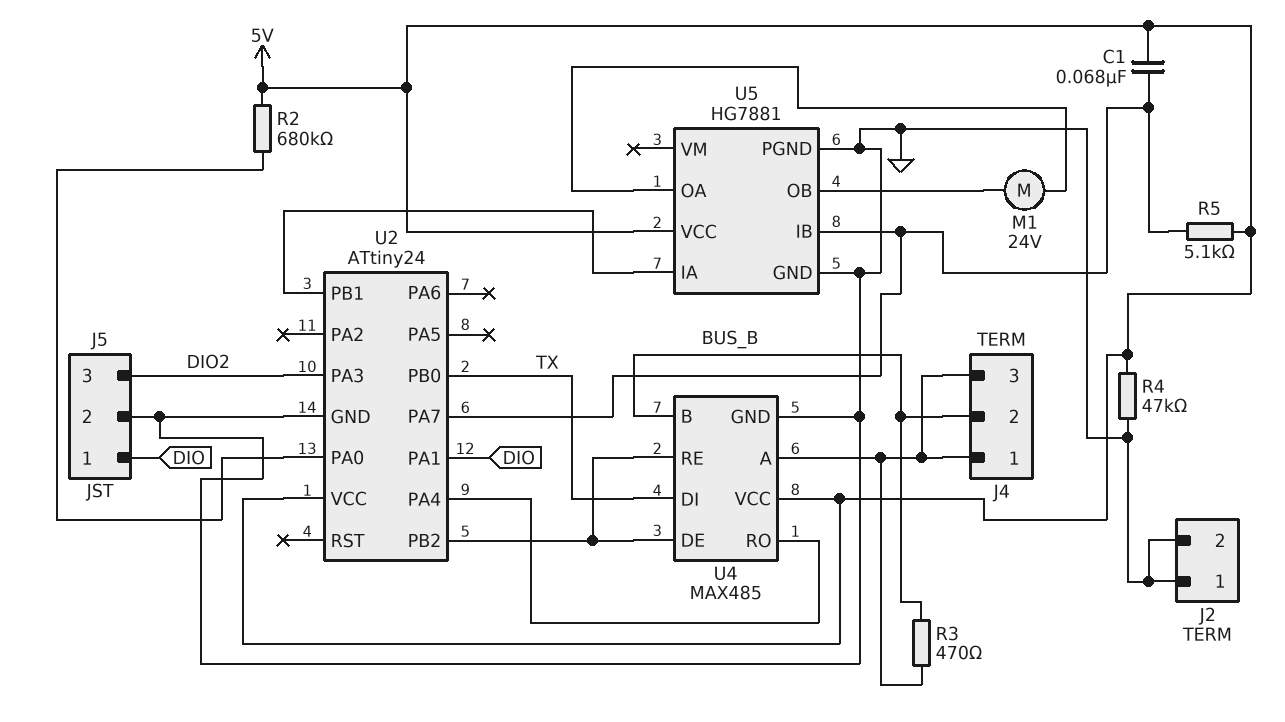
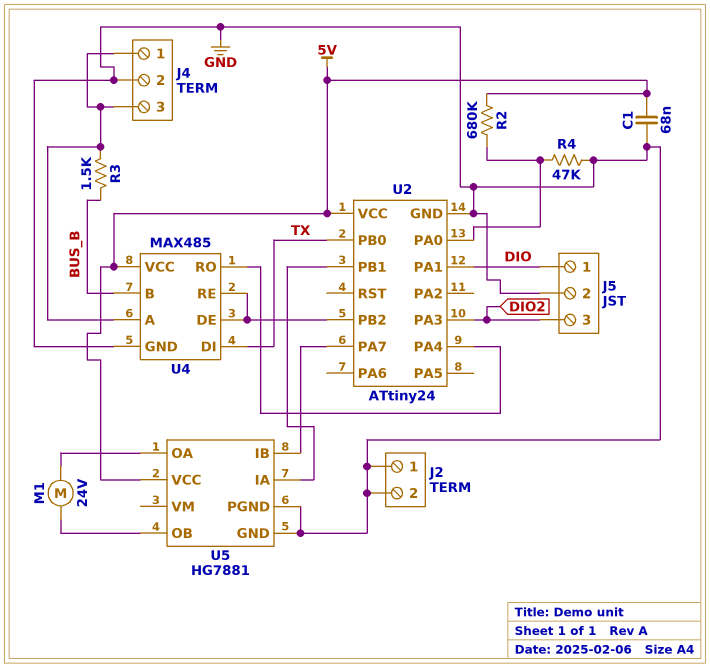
C1: 68nF (5V, U2/PA7) -> 68nF (5V, GND)
J4 pin 2: BUS_B -> GND
R3: 470 (BUS_B, J4/1) -> 1.5k (BUS_B, J4/1)
R4: 47k (5V, GND) -> 47k (GND, U2/PA0)
R5: 5.1k (5V, U2/PA7) -> none

